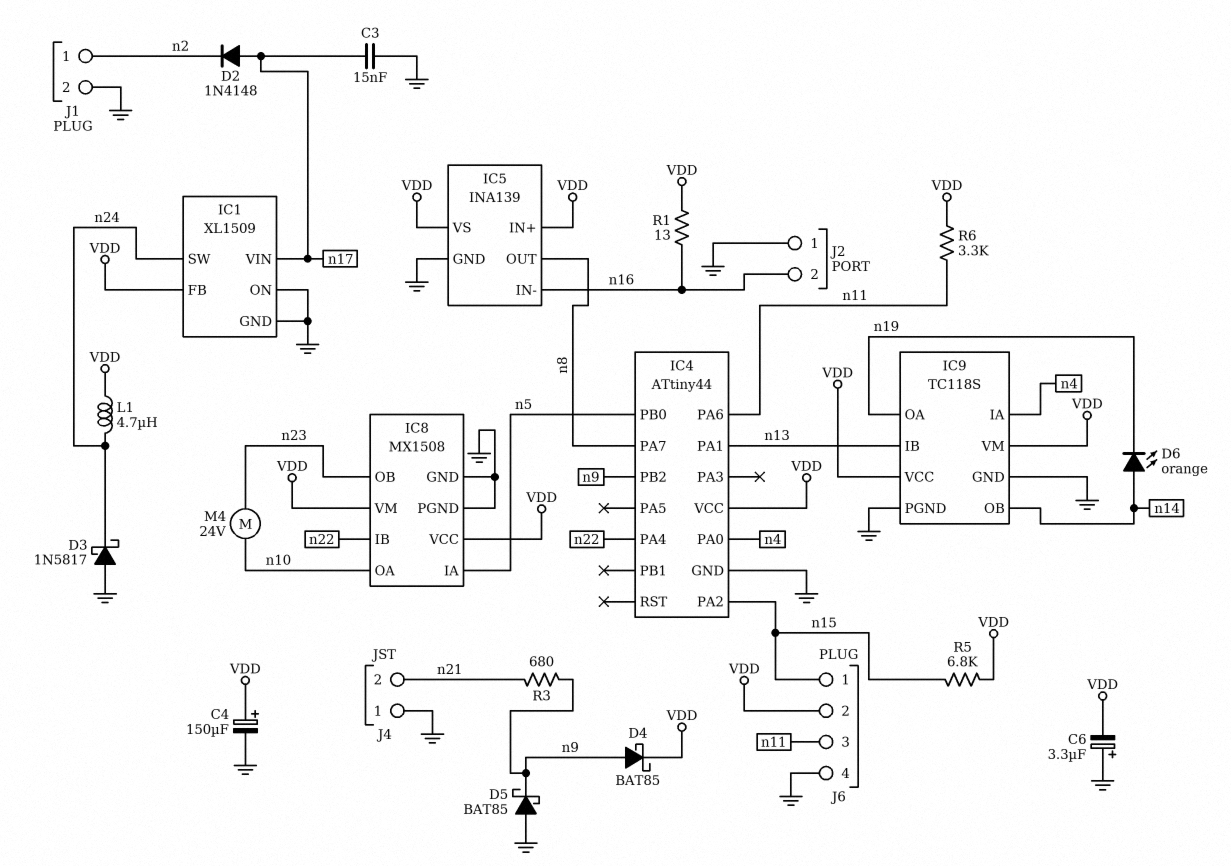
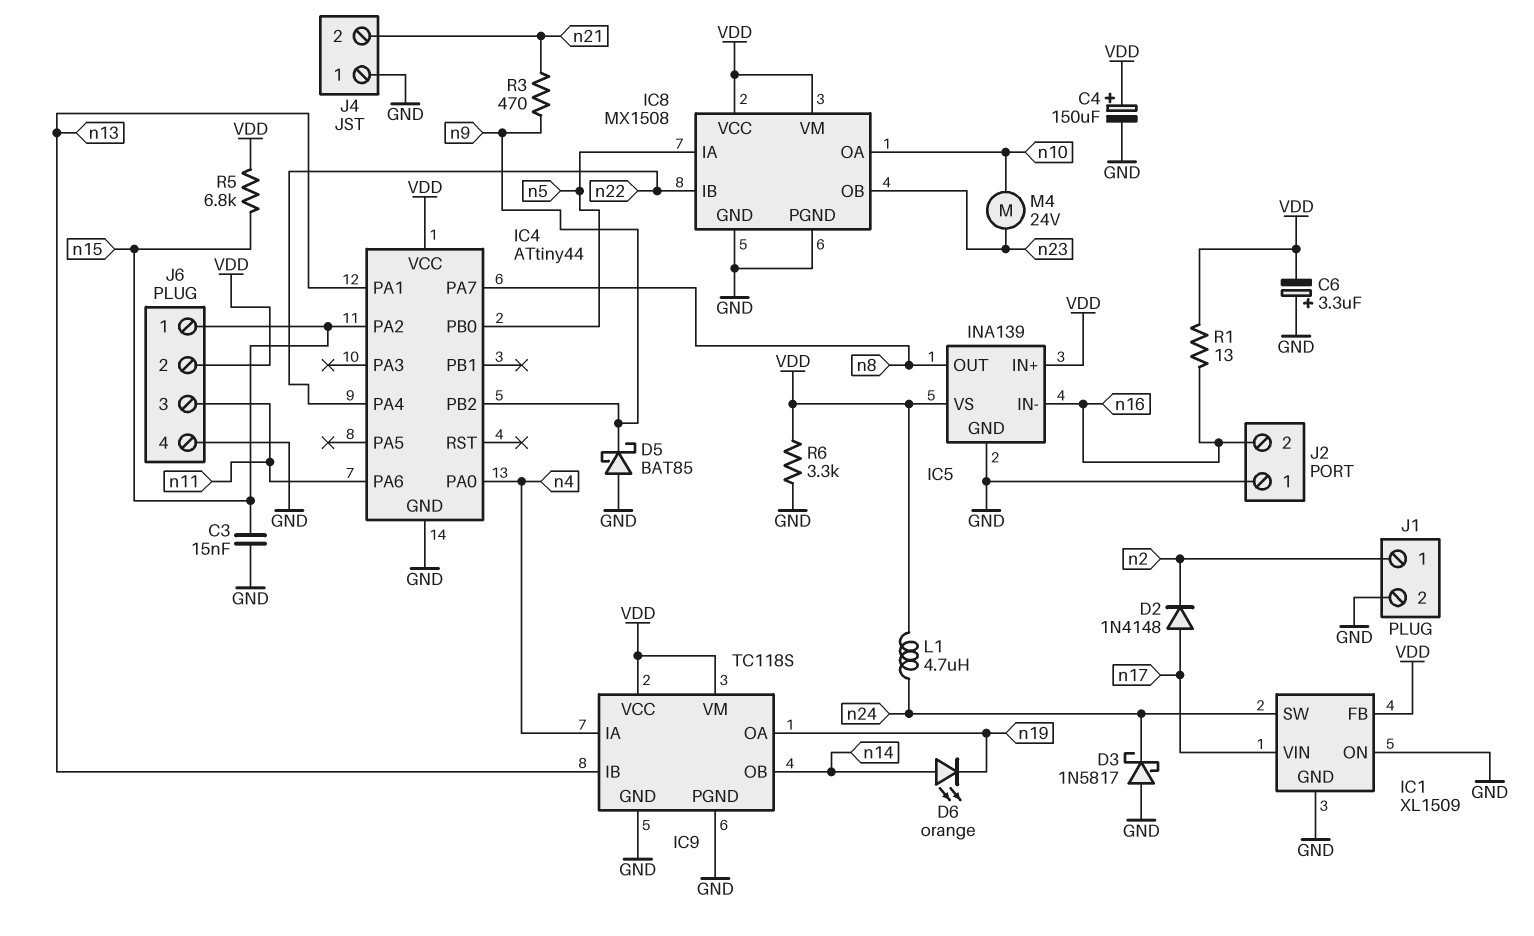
C3: 15nF (GND, n17) -> 15nF (GND, n15)
D4: schottky BAT85 (A n9, K VDD) -> none
R3: 680 (n9, n21) -> 470 (n9, n21)
R6: 3.3k (VDD, n11) -> 3.3k (GND, VDD)

